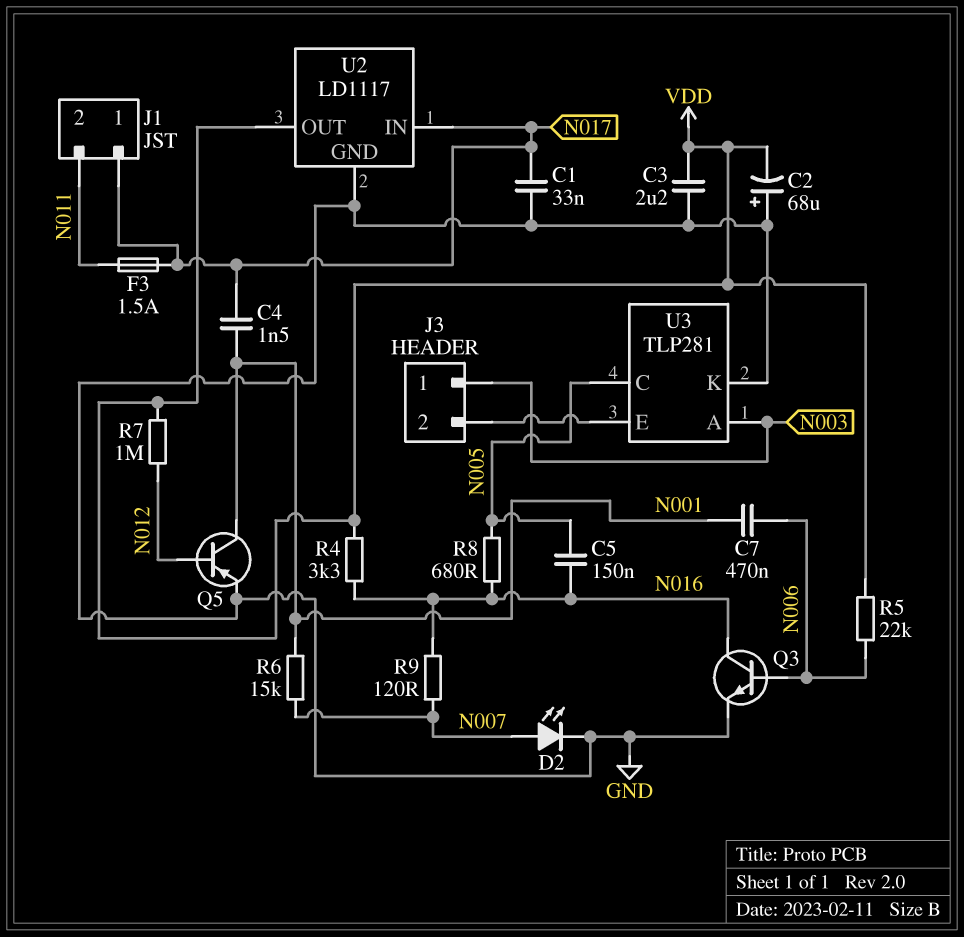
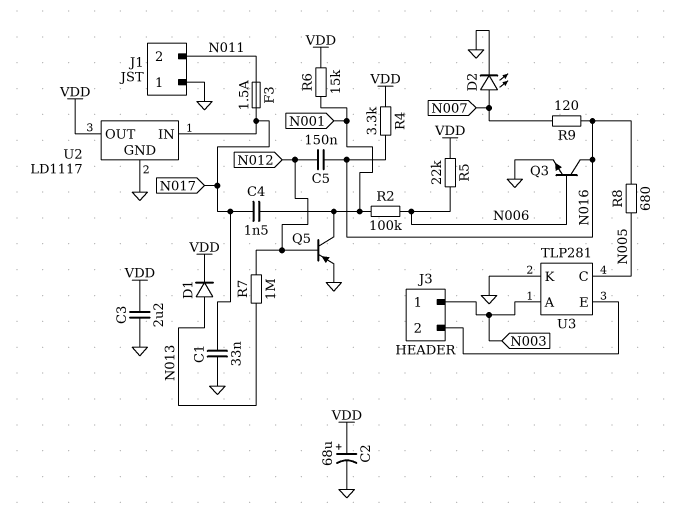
C2: 68uF (plus GND, minus VDD) -> 68uF (plus VDD, minus GND)
C5: 150nF (N005, N016) -> 150nF (N012, N016)
C7: 470nF (N001, N006) -> none
D1: none -> diode (A N013, K VDD)
J1 pin 1: N017 -> GND
R2: none -> 100k (N001, N006)
R6: 15k (N001, N007) -> 15k (N001, VDD)
R7: 1M (N012, VDD) -> 1M (N012, N013)

